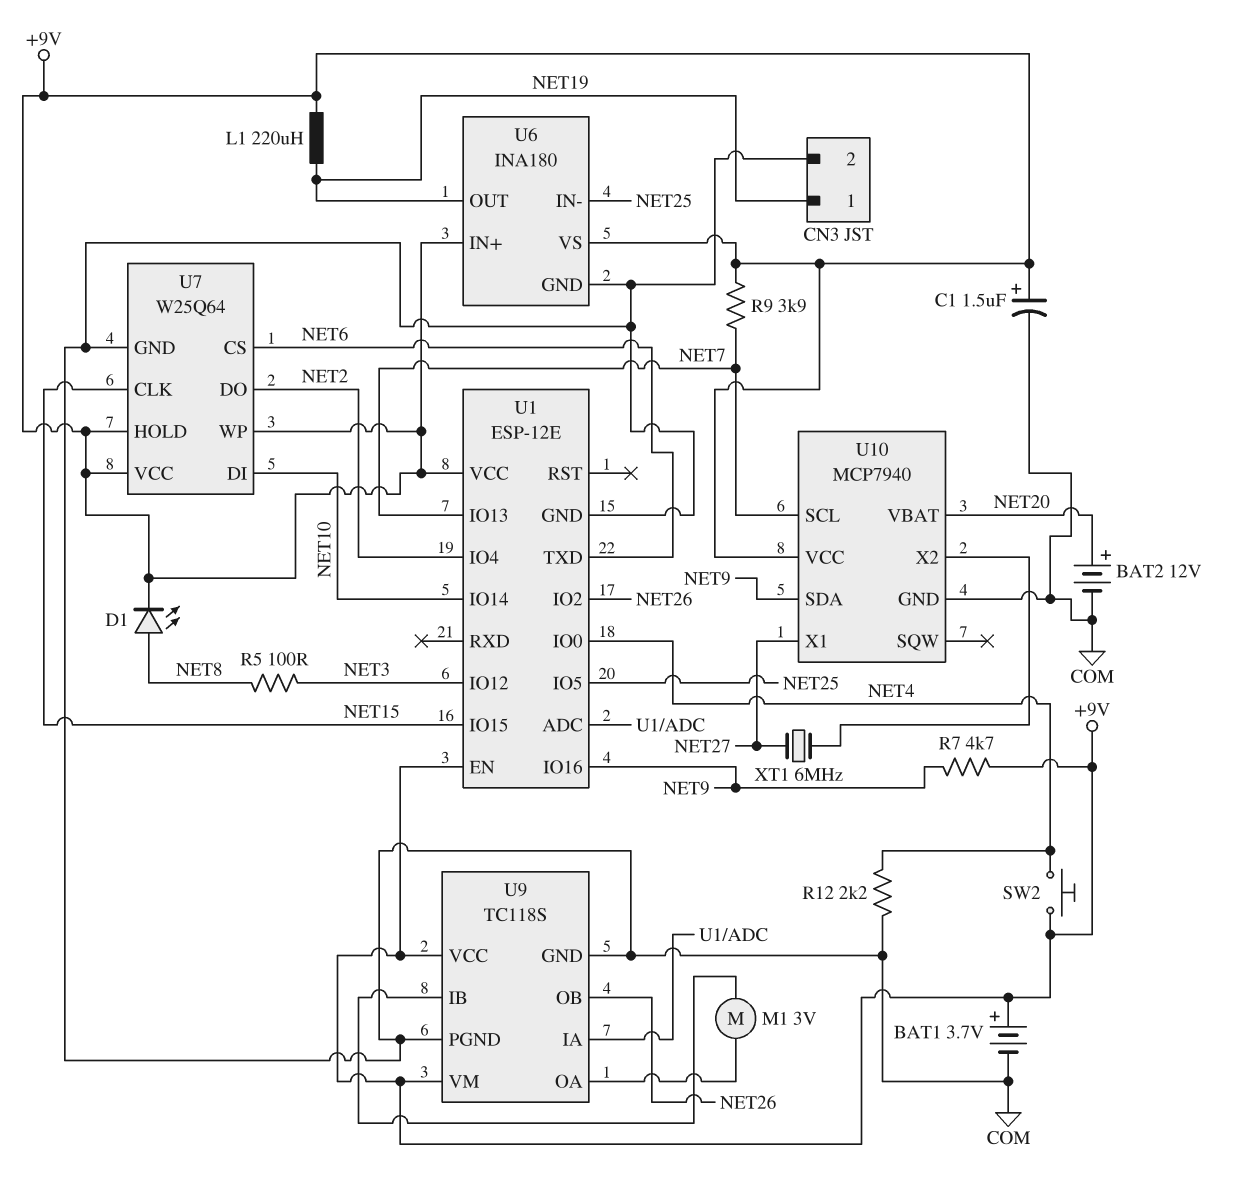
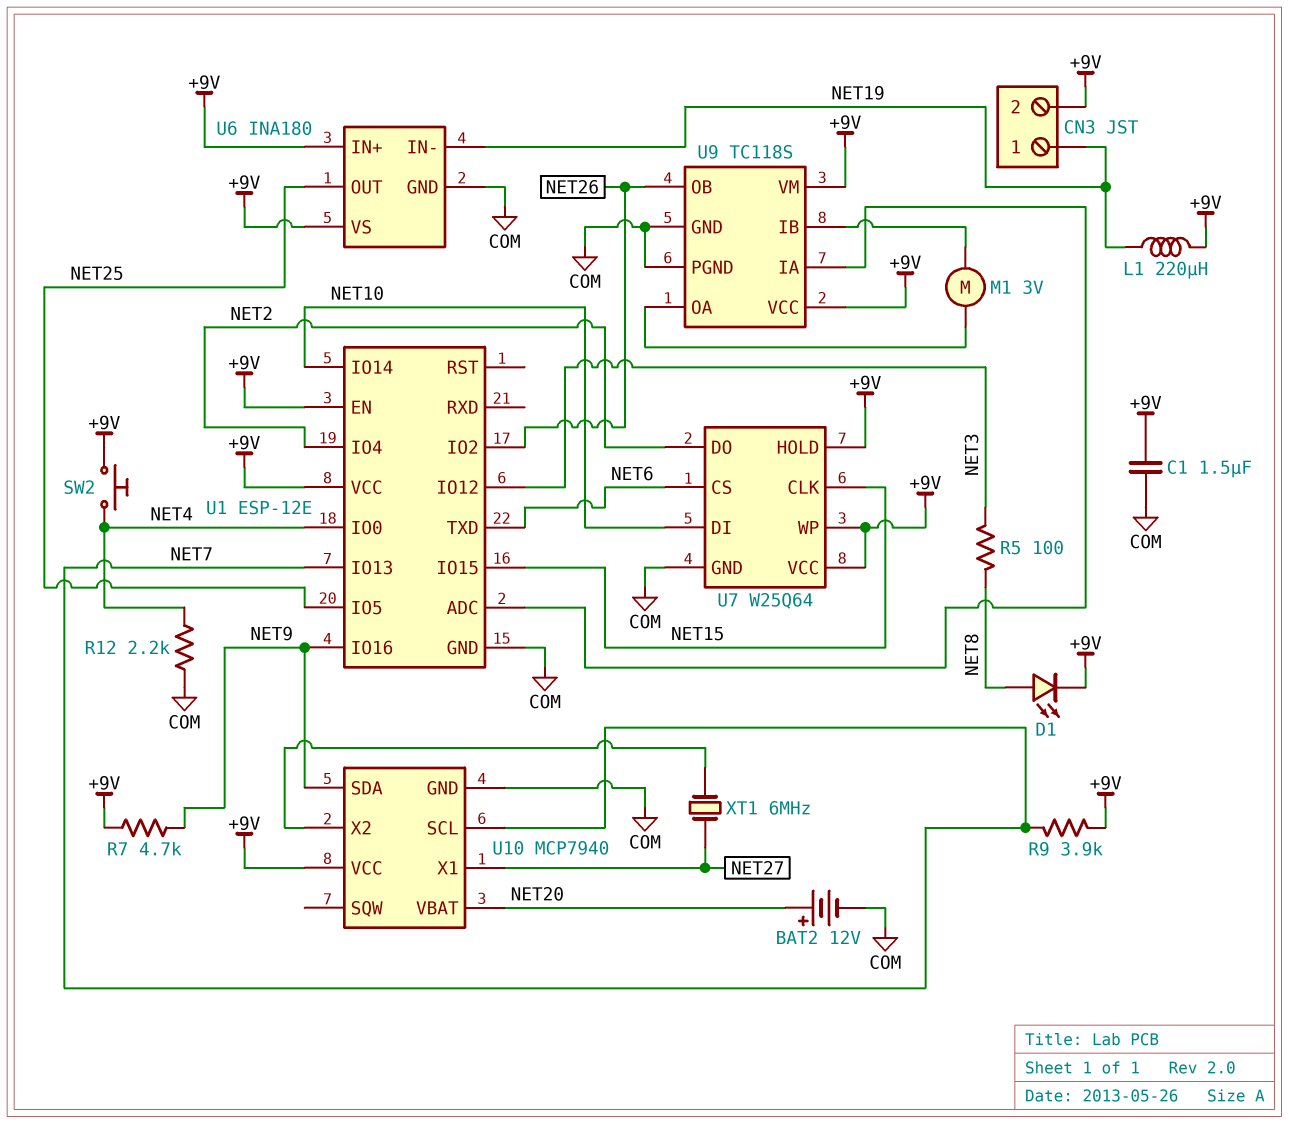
BAT1: 3.7V (plus +9V, minus COM) -> none
C1: 1.5uF (plus +9V, minus COM) -> 1.5uF (+9V, COM)
CN3 pin 2: COM -> +9V
U6 pin IN-: NET25 -> NET19
U6 pin OUT: NET19 -> NET25

